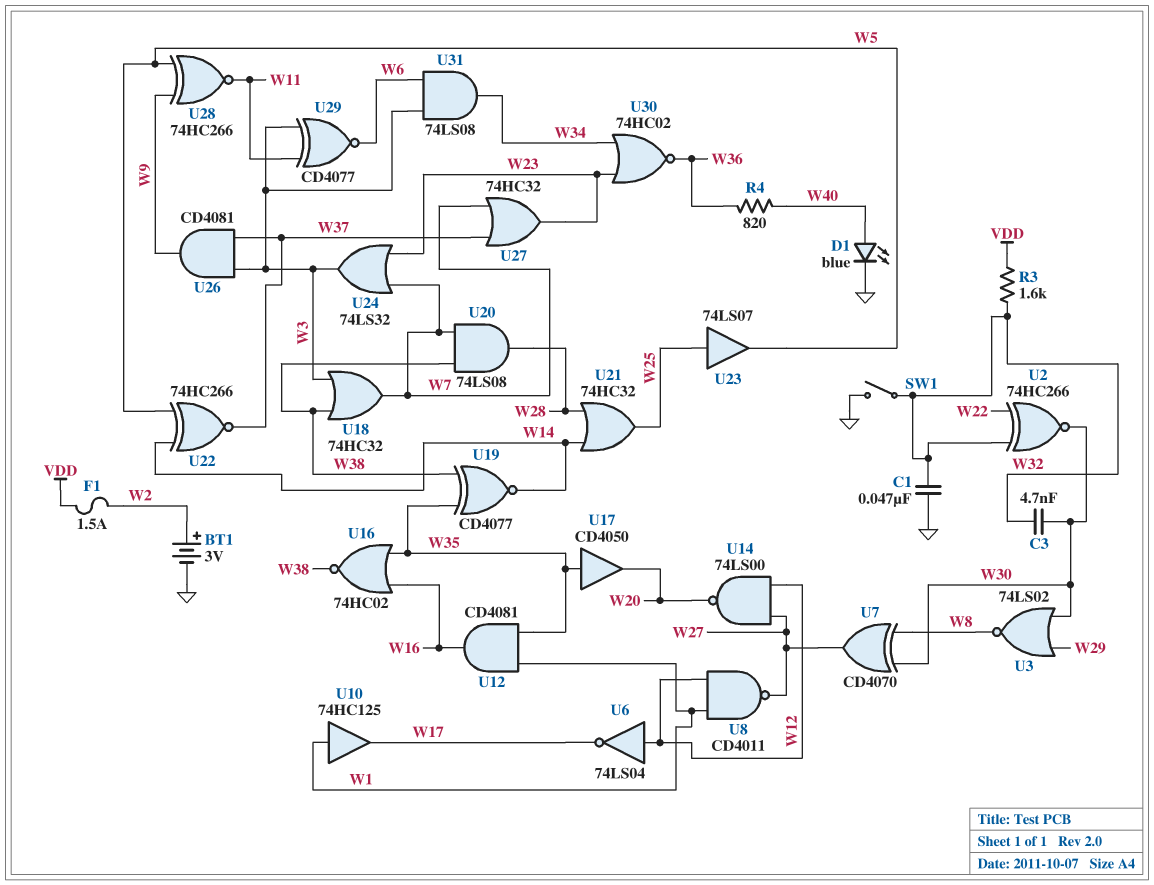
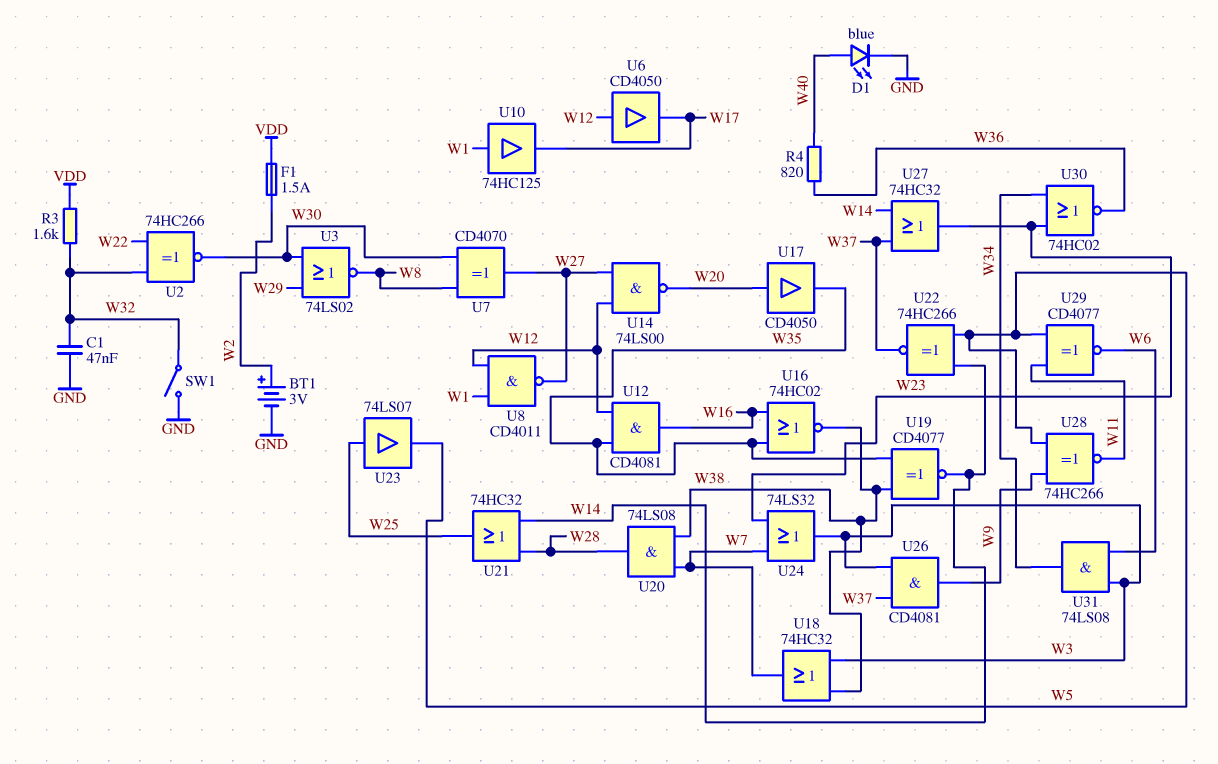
C3: 4.7nF (W30, W32) -> none
U6: NOT 74LS04 (in W12, out W17) -> buffer CD4050 (in W12, out W17)
U12: AND CD4081 (in W1, in W35, out W16) -> AND CD4081 (in W12, in W35, out W16)
U17: buffer CD4050 (in W35, out W20) -> buffer CD4050 (in W20, out W35)
U27: OR 74HC32 (in W7, in W37, out W23) -> OR 74HC32 (in W14, in W37, out W23)
U29: XNOR CD4077 (in W3, in W11, out W6) -> XNOR CD4077 (in W5, in W11, out W6)

